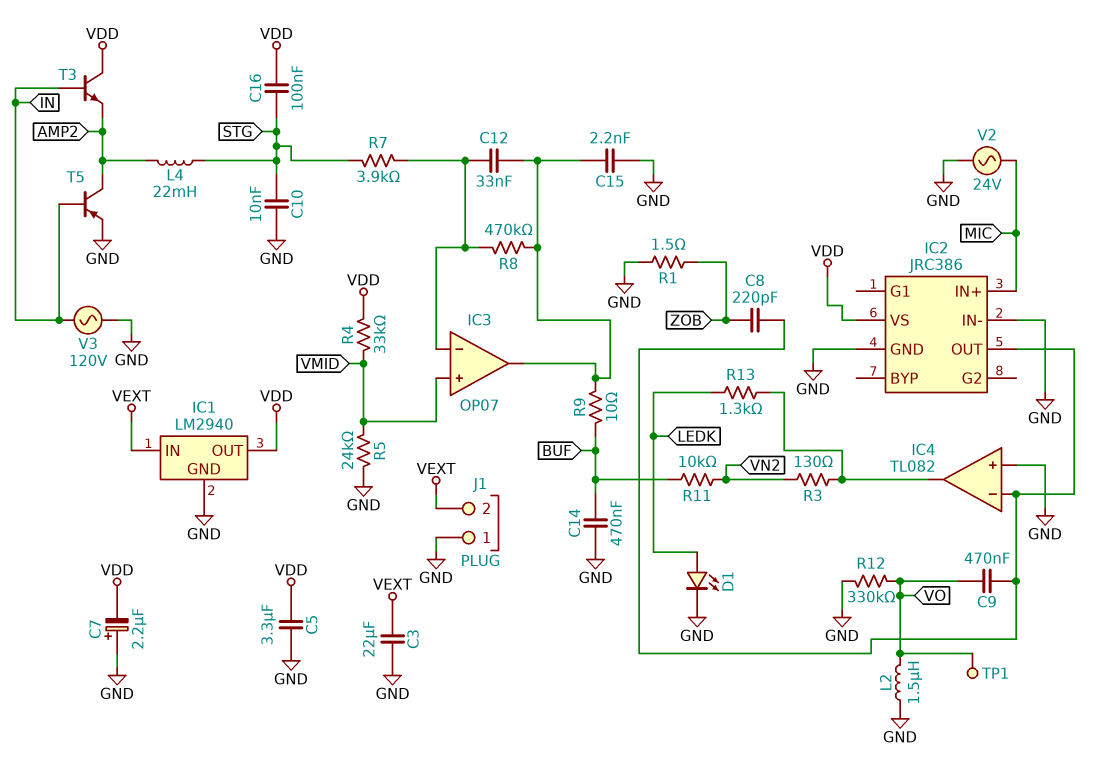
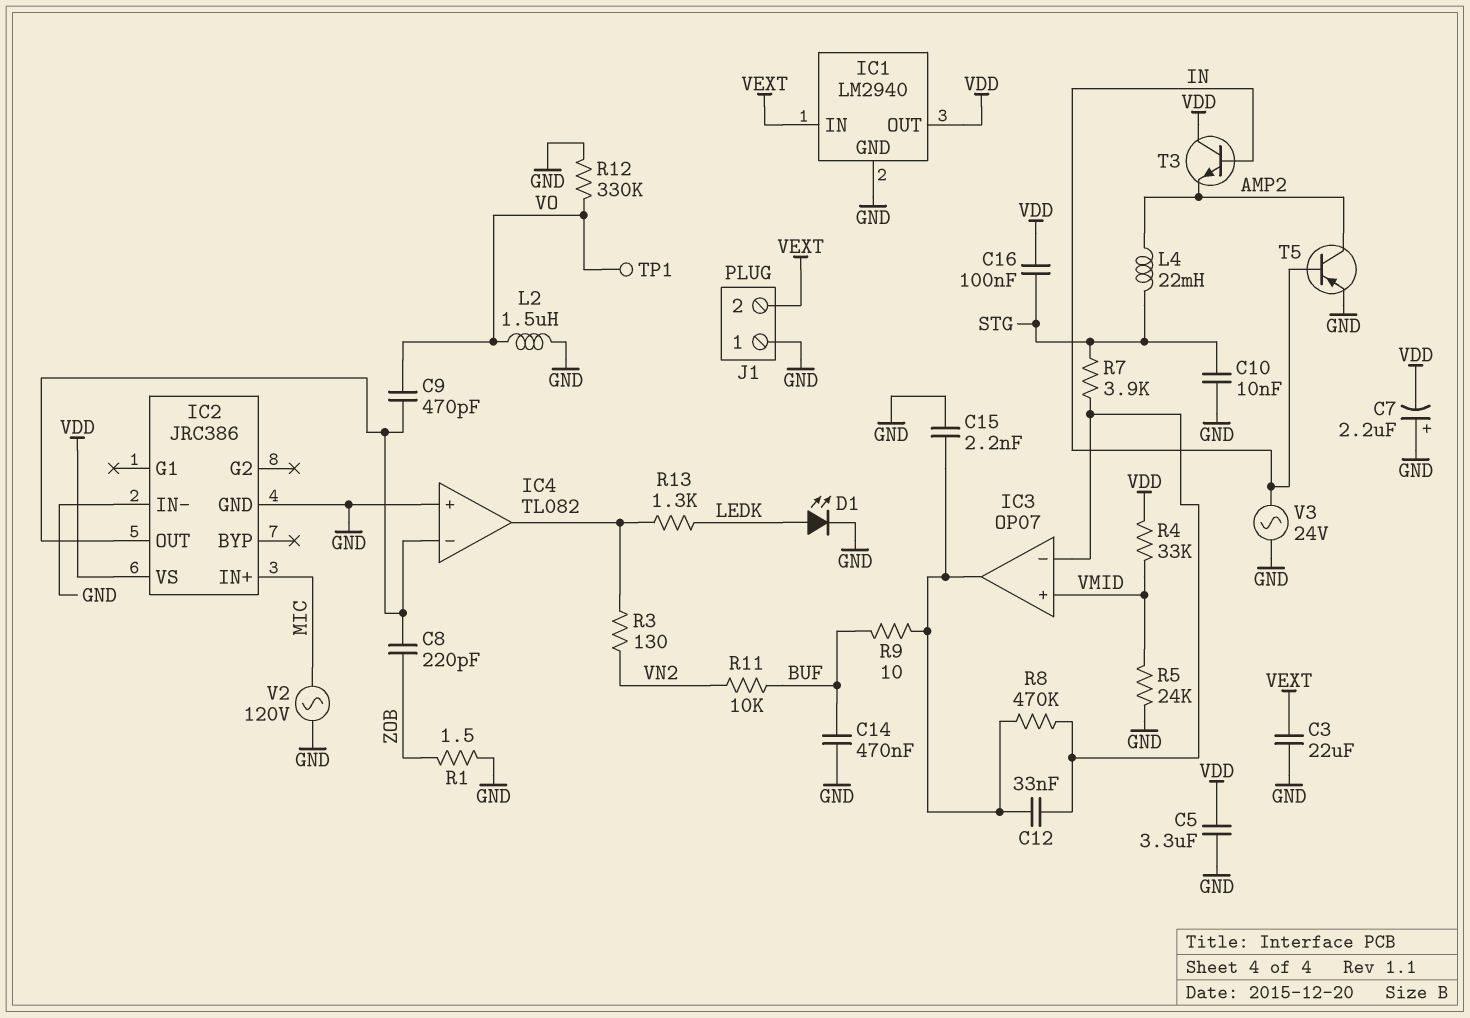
C9: 470nF (IC2/OUT, VO) -> 470pF (IC2/OUT, VO)
V2: AC 24V (GND, MIC) -> AC 120V (GND, MIC)
V3: AC 120V (GND, IN) -> AC 24V (GND, IN)

